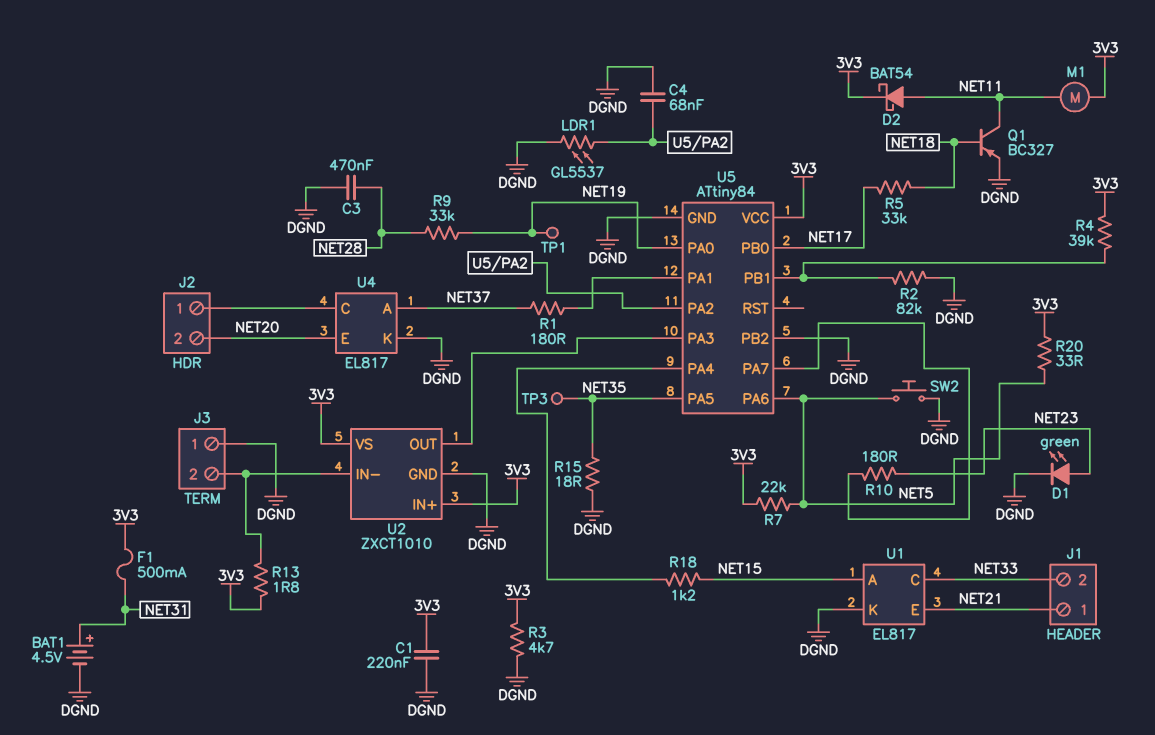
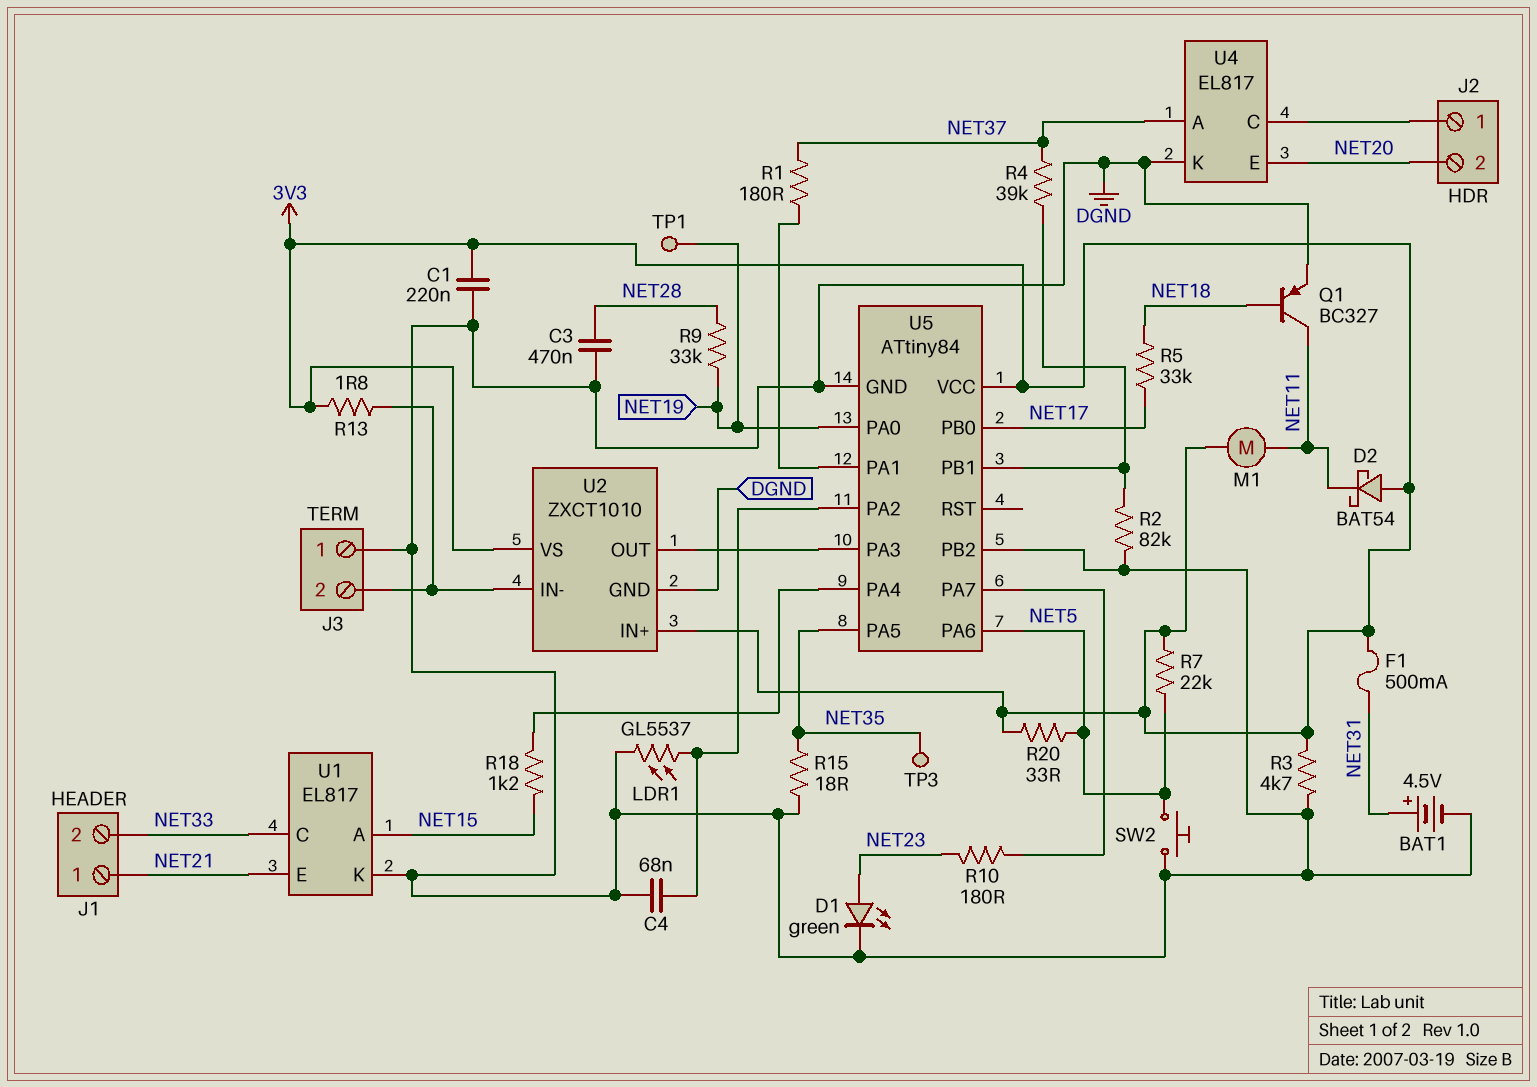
D2: schottky BAT54 (A NET11, K 3V3) -> schottky BAT54 (A 3V3, K NET11)
R4: 39k (3V3, U5/PB1) -> 39k (NET37, U5/PB1)

